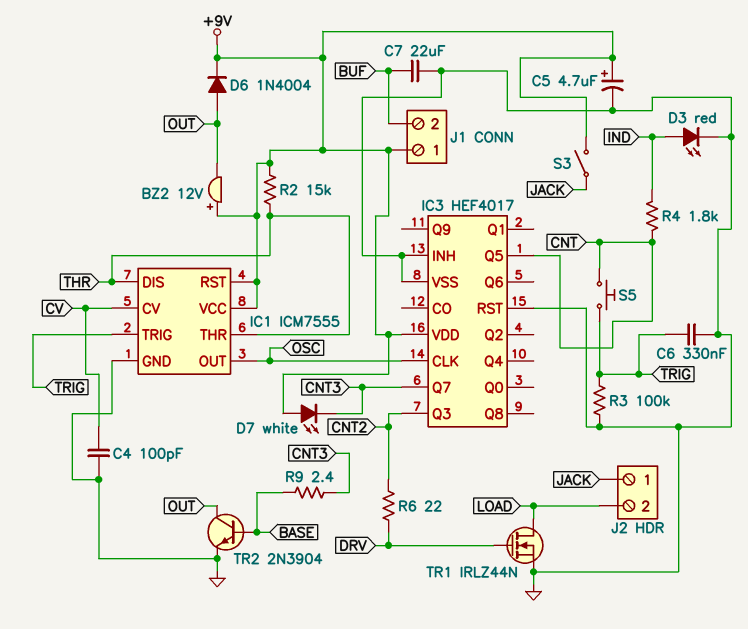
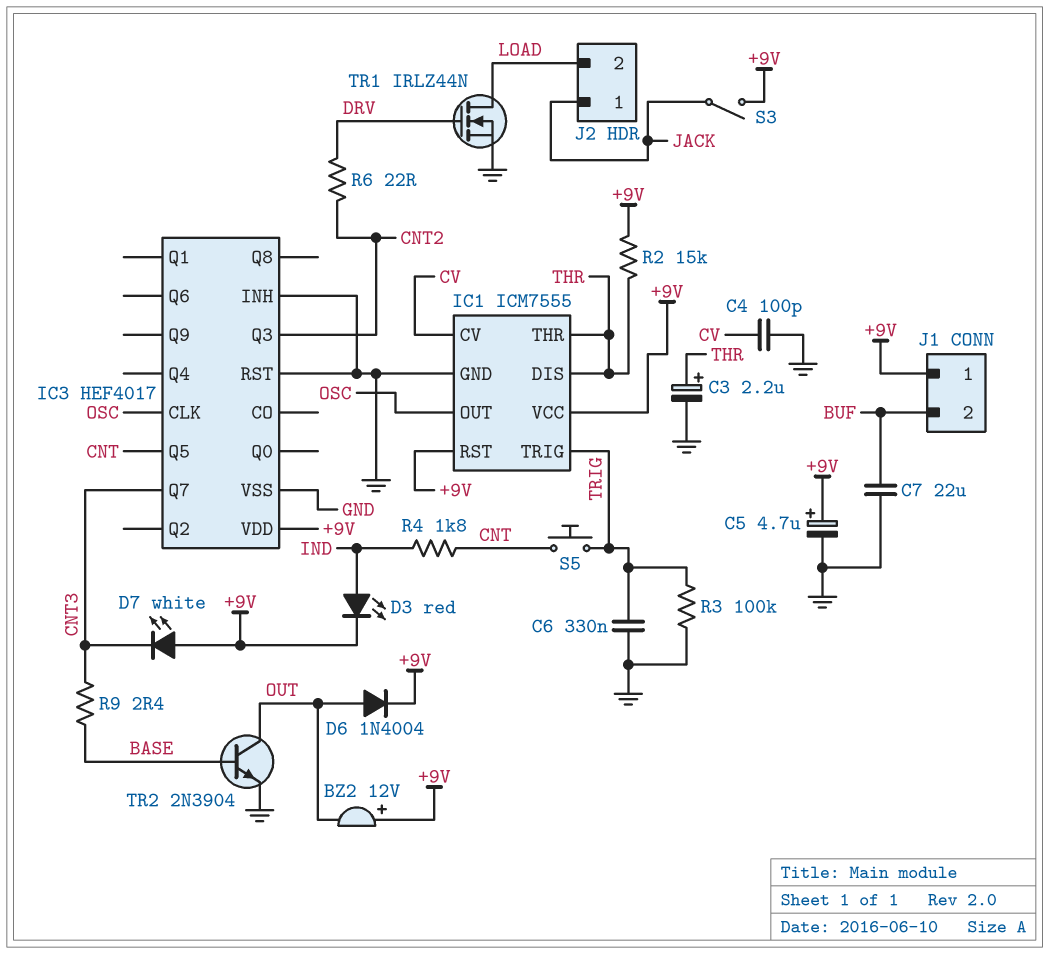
C3: none -> 2.2uF (plus THR, minus GND)
D3: LED red (A IND, K GND) -> LED red (A IND, K +9V)

